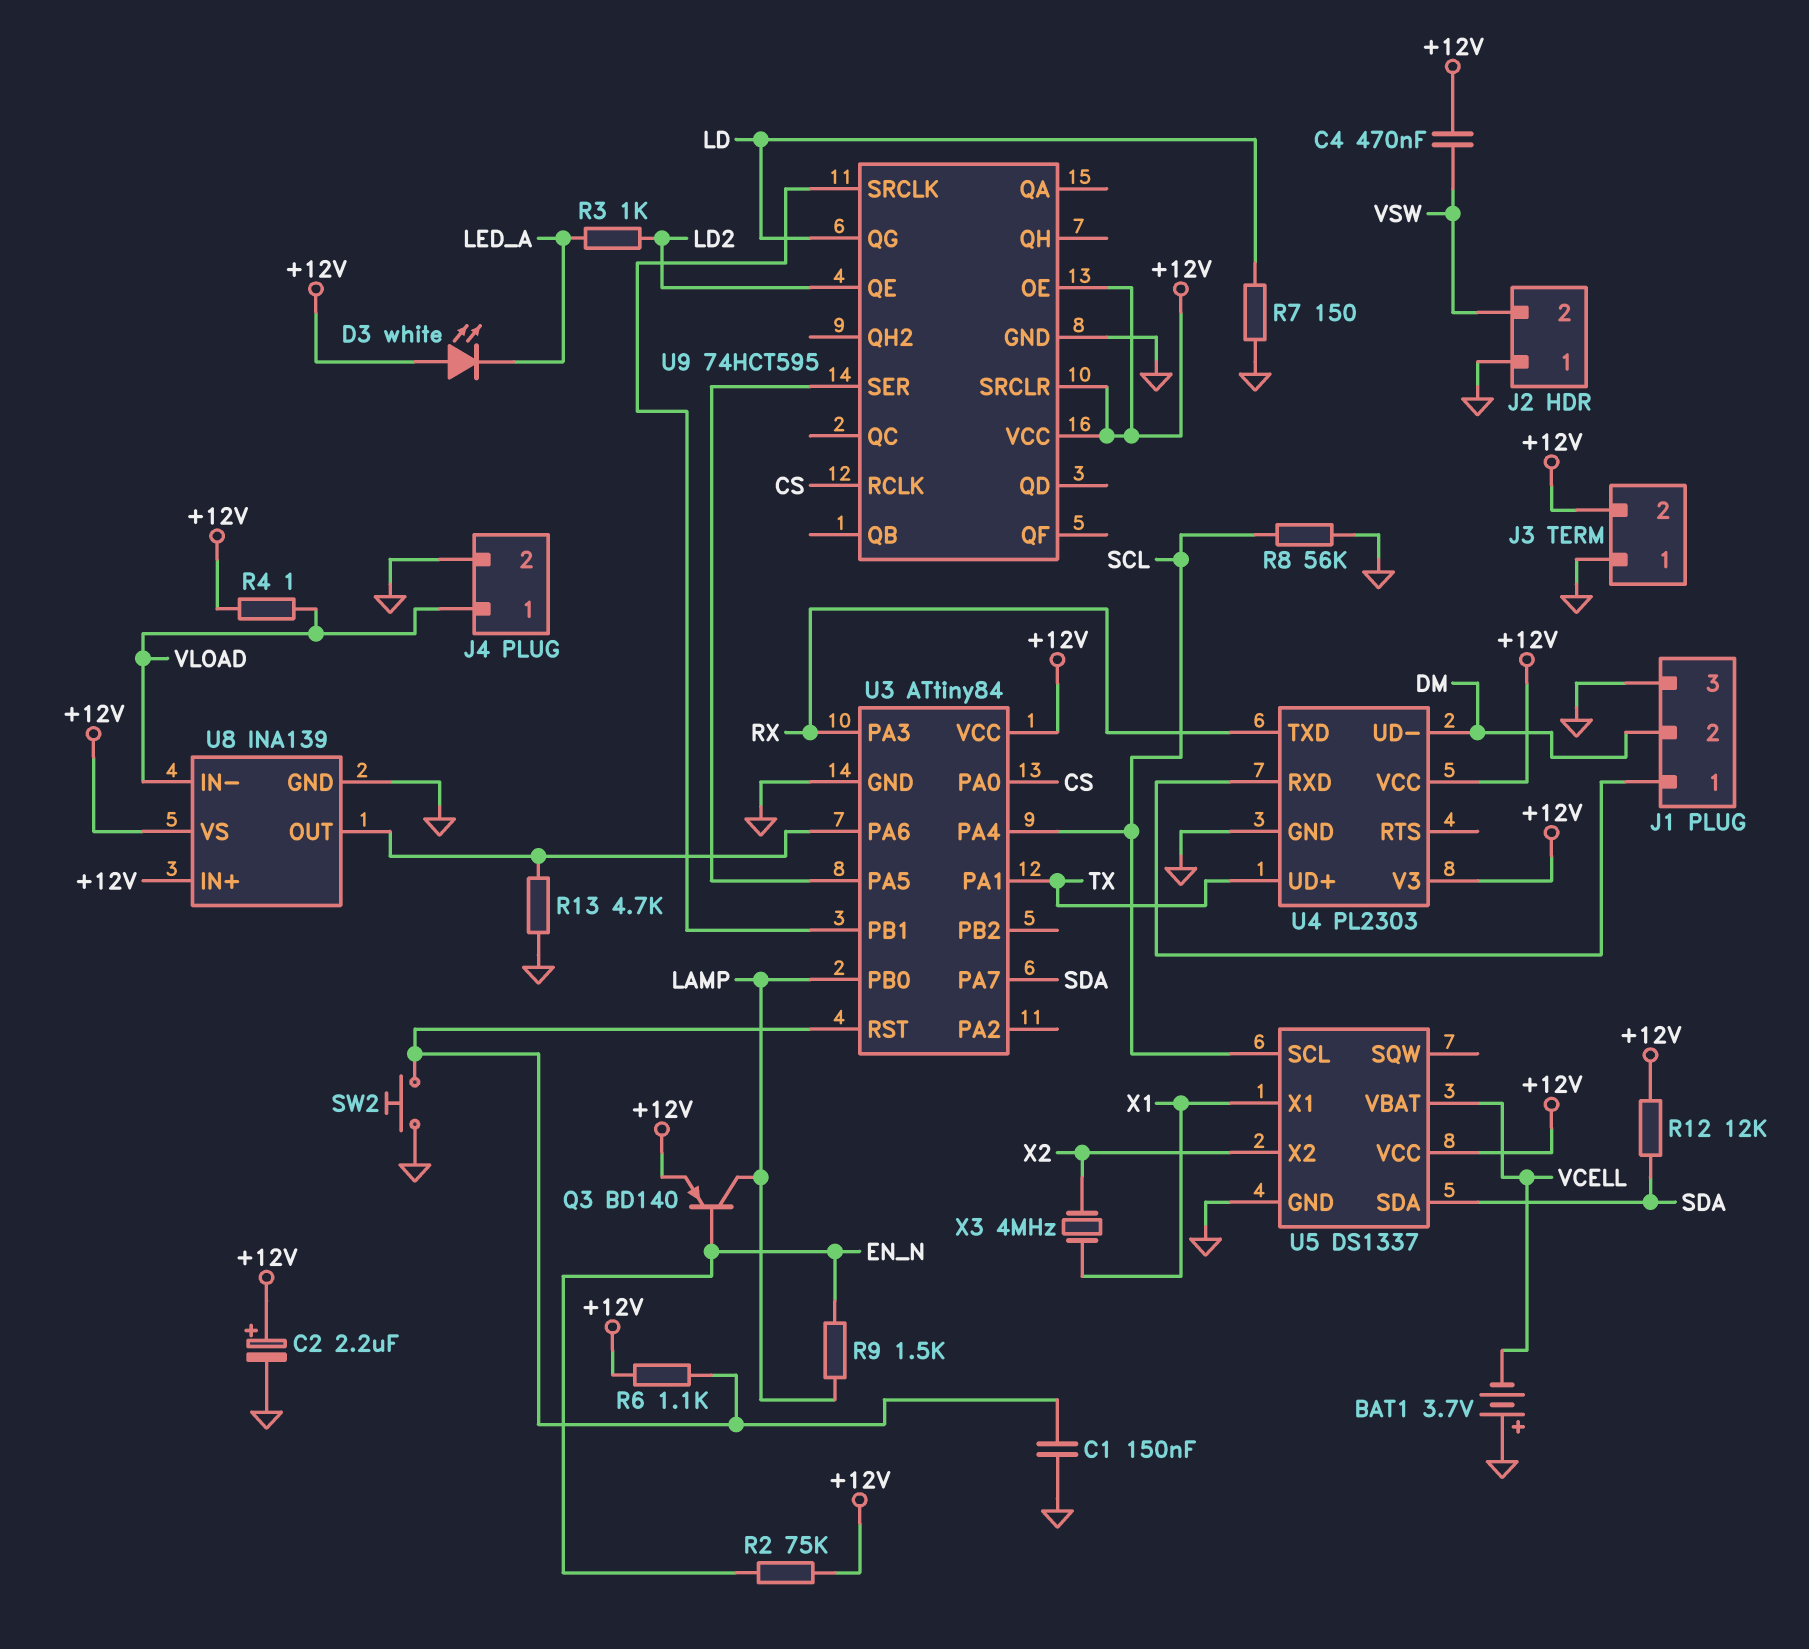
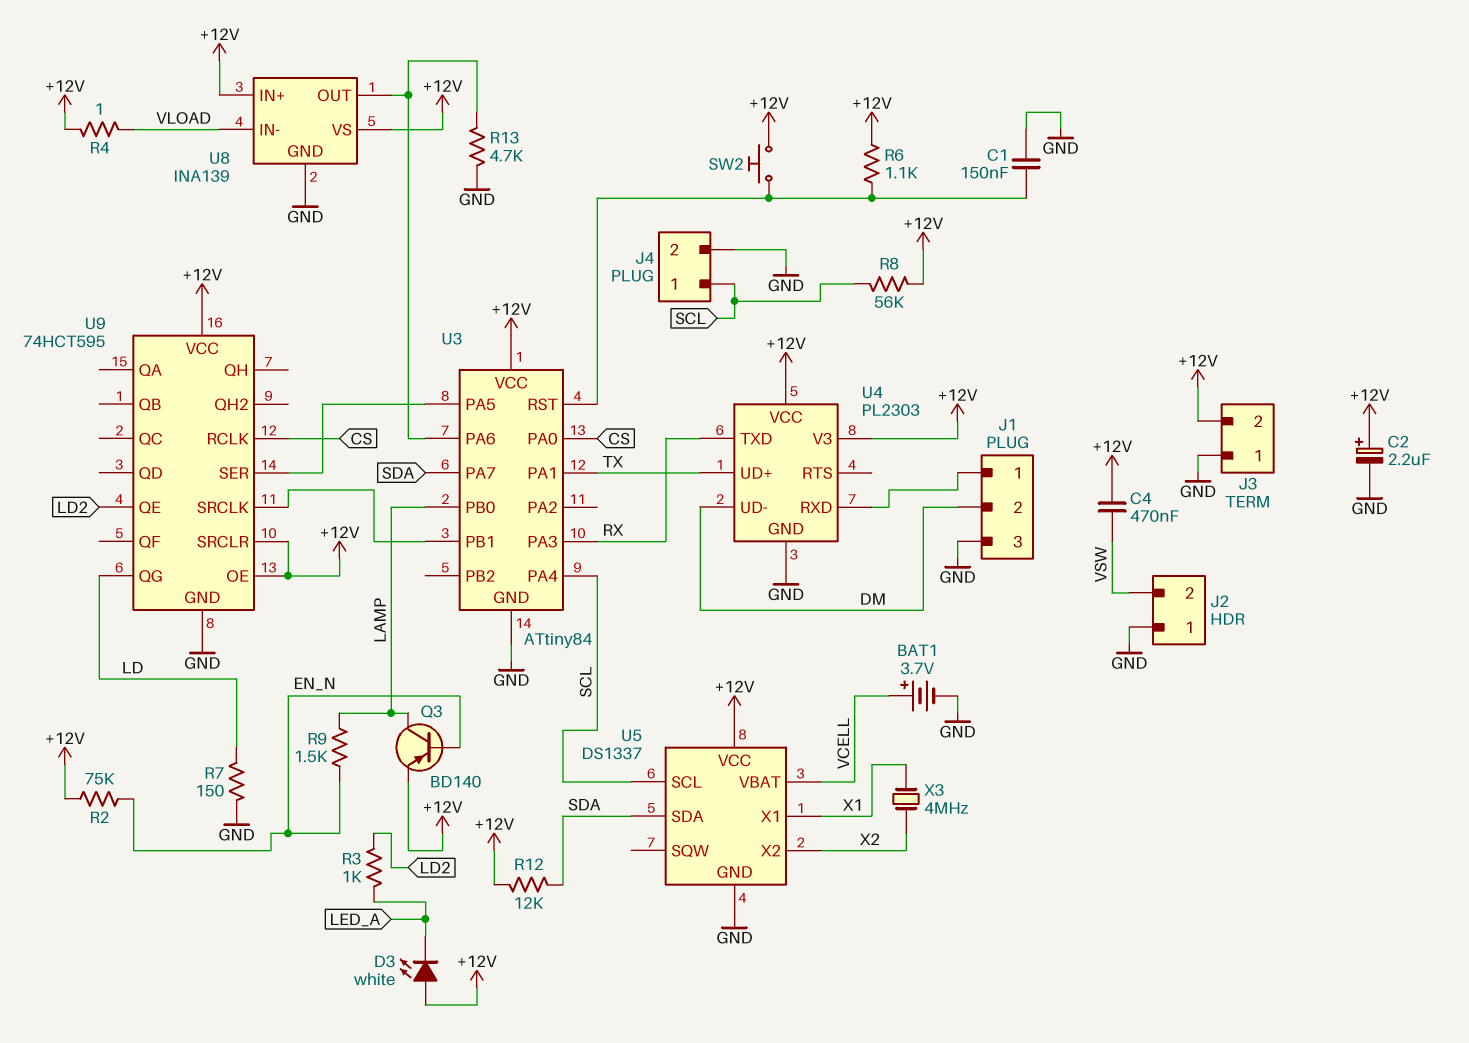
BAT1: 3.7V (plus GND, minus VCELL) -> 3.7V (plus VCELL, minus GND)
J4 pin 1: VLOAD -> SCL
R8: 56k (GND, SCL) -> 56k (+12V, SCL)
SW2: button (GND, U3/RST) -> button (+12V, U3/RST)

